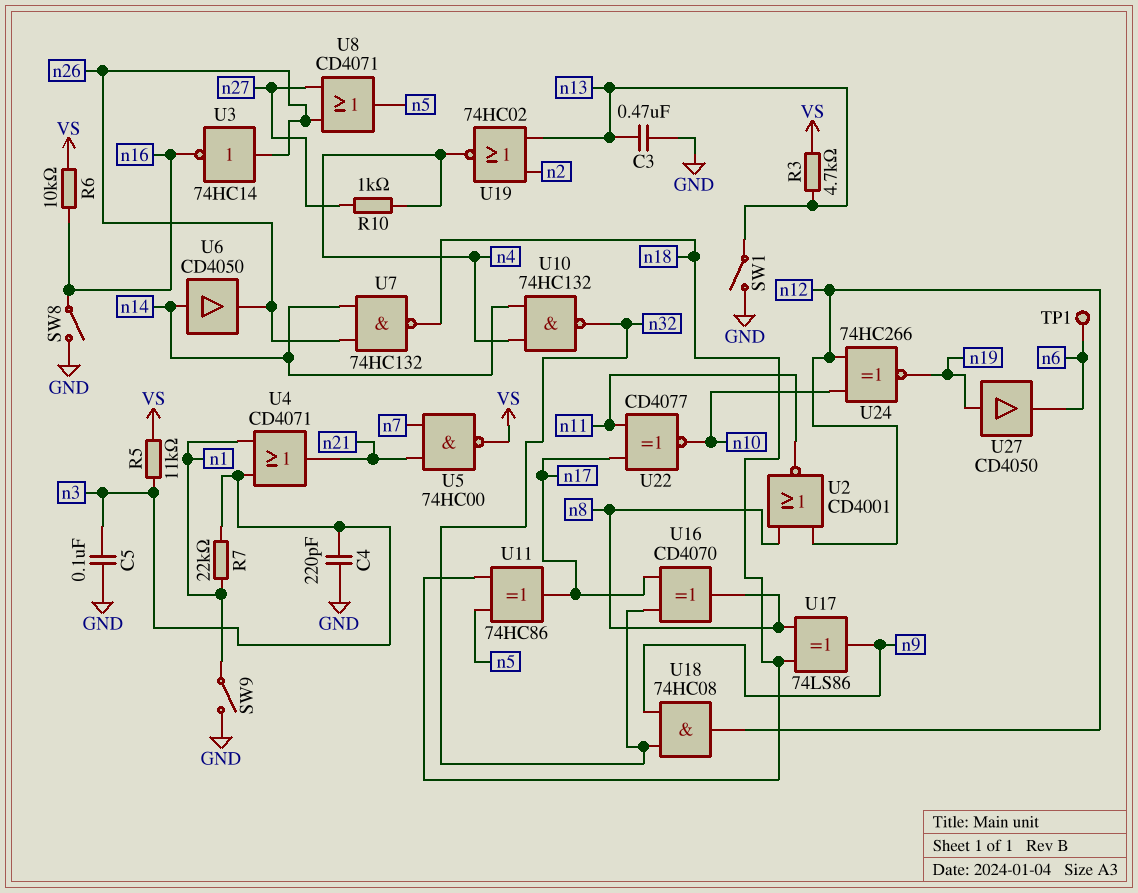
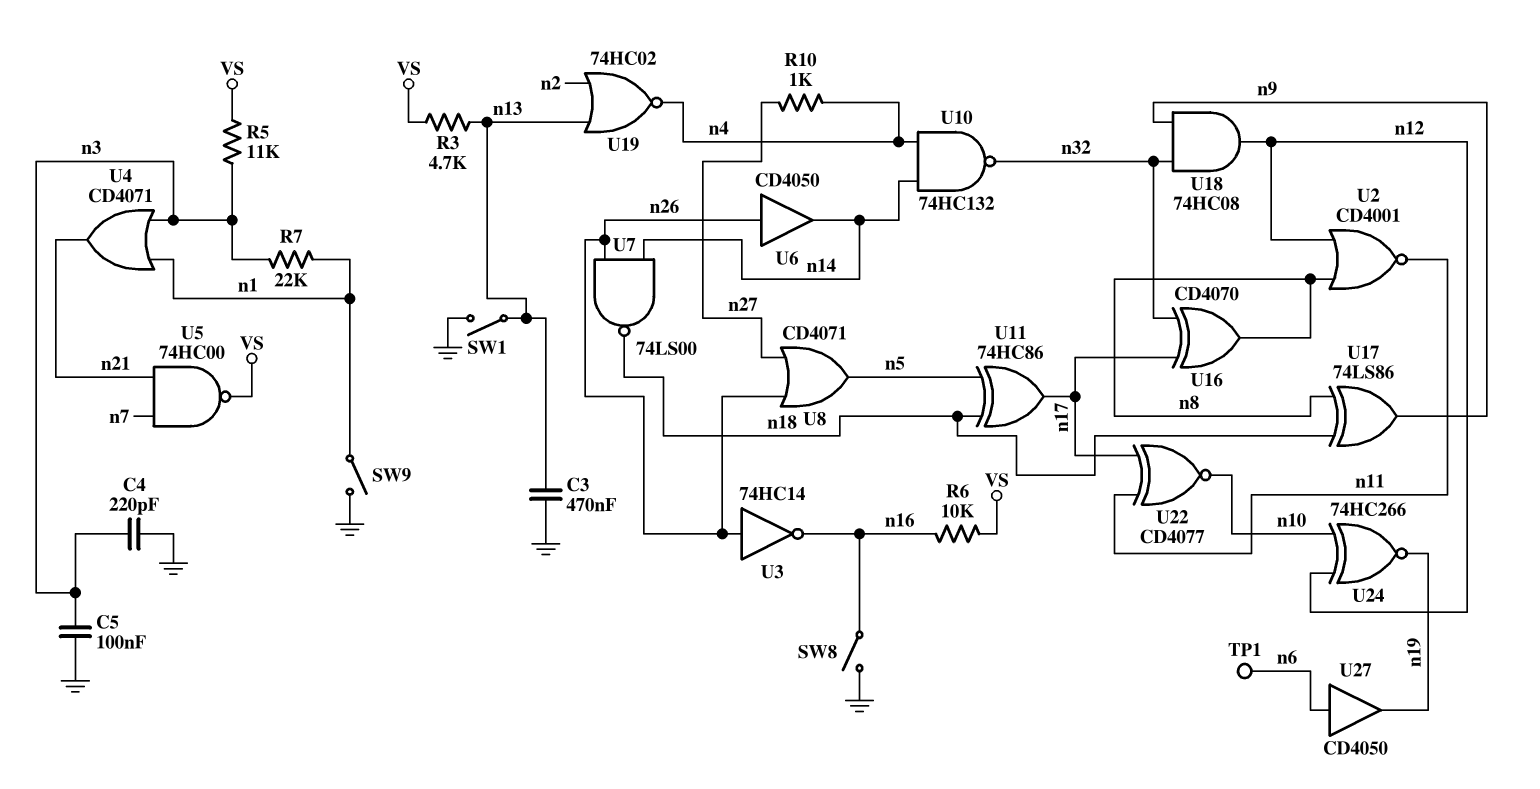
U6: buffer CD4050 (in n14, out n26) -> buffer CD4050 (in n26, out n14)
U7: NAND 74HC132 (in n14, in n26, out n18) -> NAND 74LS00 (in n14, in n26, out n18)
U27: buffer CD4050 (in n19, out n6) -> buffer CD4050 (in n6, out n19)

